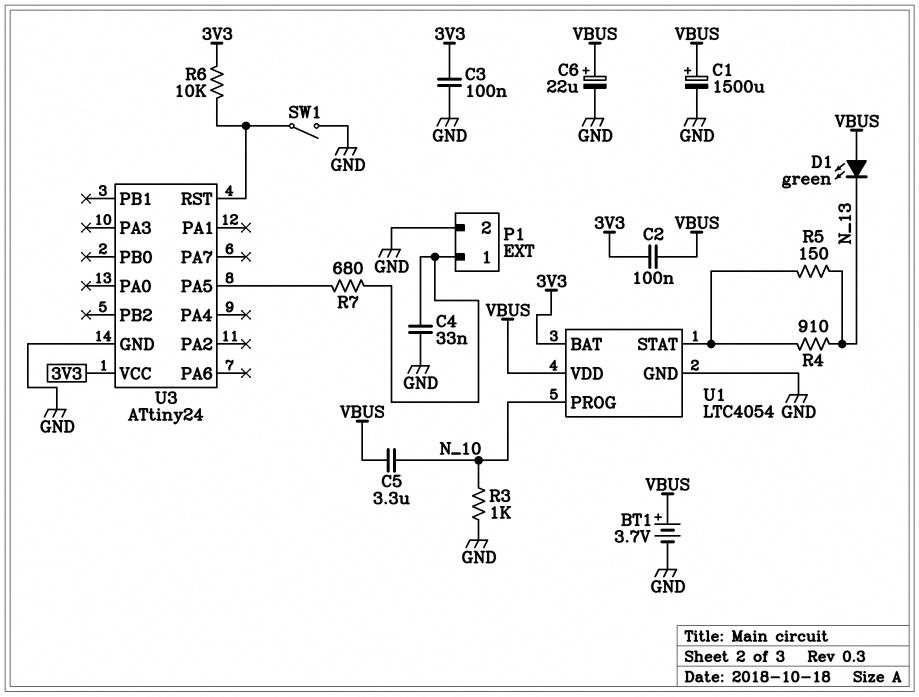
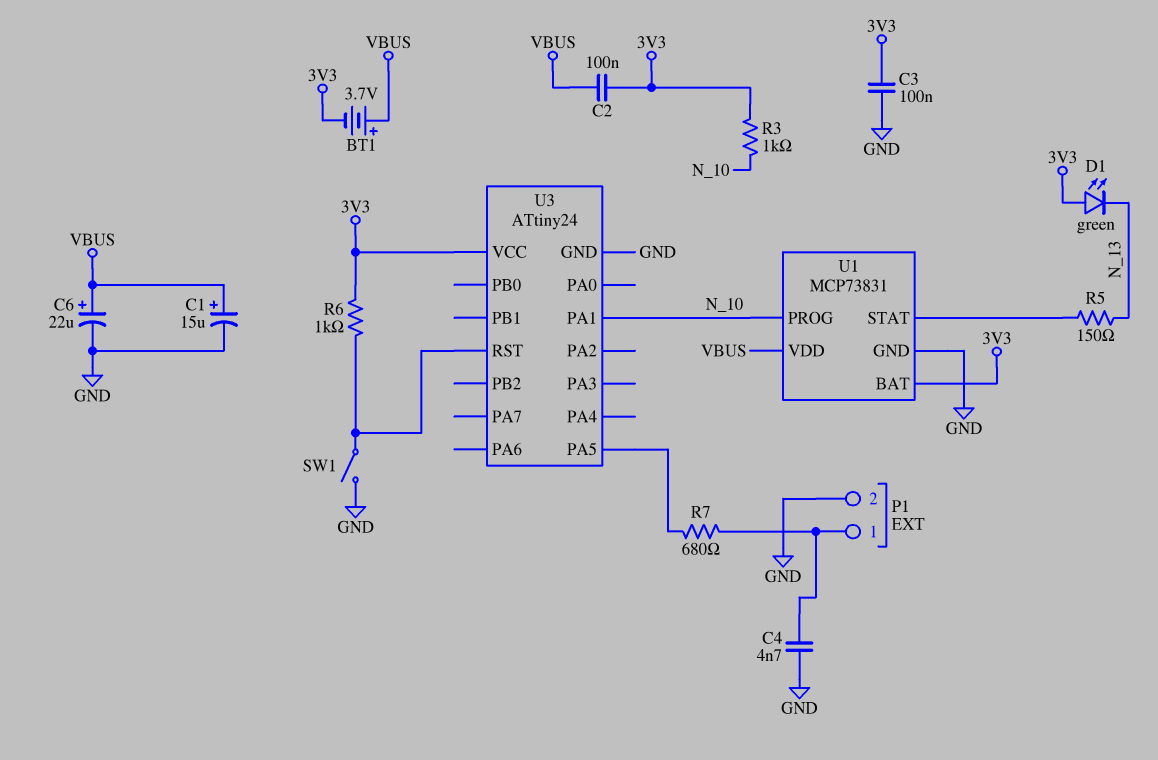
BT1: 3.7V (plus VBUS, minus GND) -> 3.7V (plus VBUS, minus 3V3)
C1: 1500uF (plus VBUS, minus GND) -> 15uF (plus VBUS, minus GND)
C4: 33nF (GND, P1/1) -> 4.7nF (GND, P1/1)
C5: 3.3uF (N_10, VBUS) -> none
D1: LED green (A VBUS, K N_13) -> LED green (A 3V3, K N_13)
R3: 1k (GND, N_10) -> 1k (3V3, N_10)
R4: 910 (N_13, U1/STAT) -> none
R6: 10k (3V3, U3/RST) -> 1k (3V3, U3/RST)
U1: LTC4054 -> MCP73831
U3 pin PA1: none -> N_10

